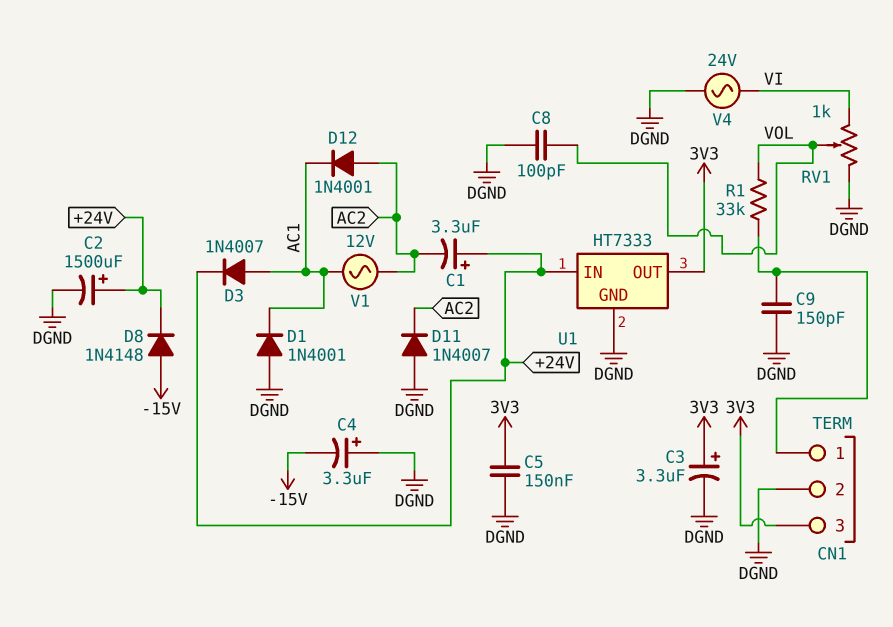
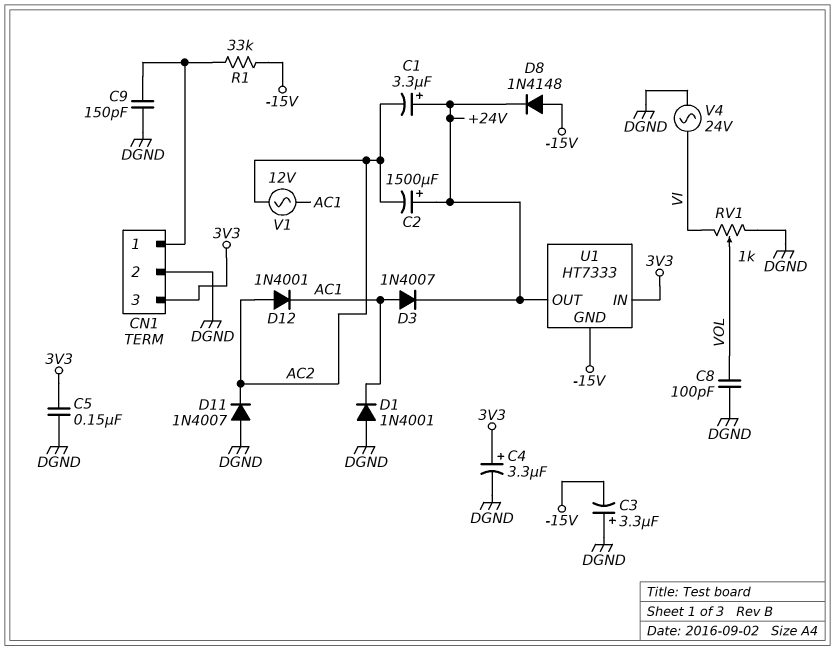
C2: 1500uF (plus +24V, minus DGND) -> 1500uF (plus +24V, minus AC2)
C3: 3.3uF (plus 3V3, minus DGND) -> 3.3uF (plus DGND, minus -15V)
C4: 3.3uF (plus DGND, minus -15V) -> 3.3uF (plus 3V3, minus DGND)
R1: 33k (CN1/1, VOL) -> 33k (-15V, CN1/1)
U1 pin GND: DGND -> -15V
U1 pin IN: +24V -> 3V3
U1 pin OUT: 3V3 -> +24V

